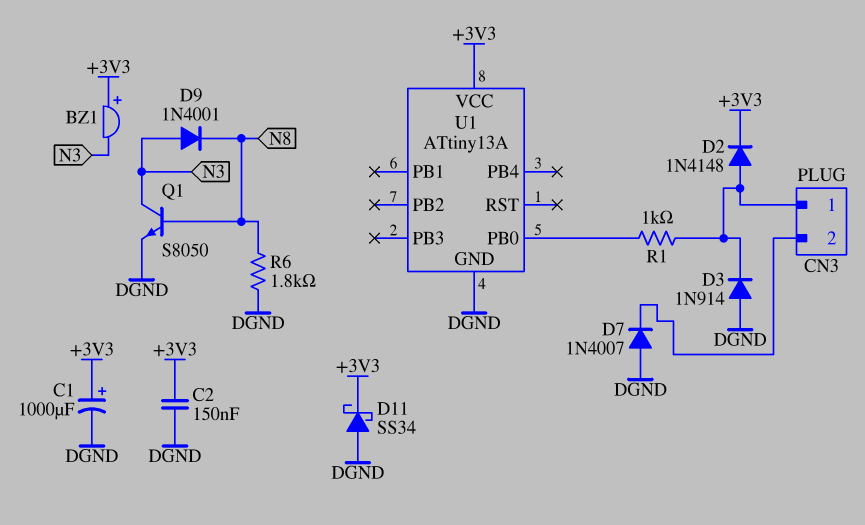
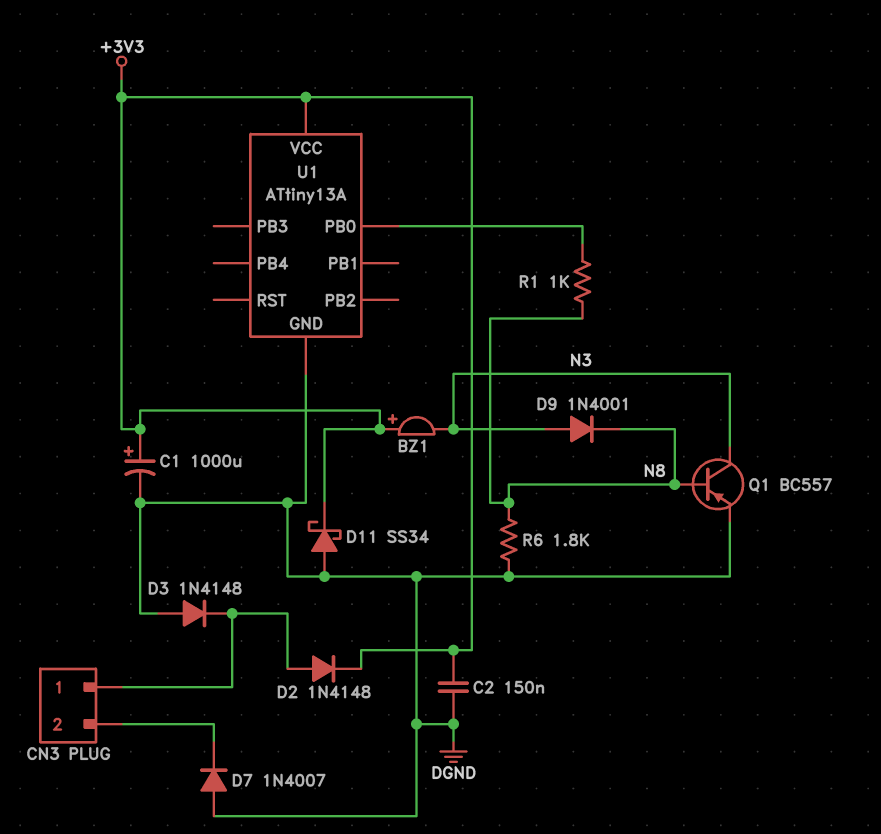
D3: diode 1N914 (A DGND, K CN3/1) -> diode 1N4148 (A DGND, K CN3/1)
Q1: NPN S8050 (B N8, C N3, E DGND) -> PNP BC557 (B N8, C N3, E DGND)
R1: 1k (CN3/1, U1/PB0) -> 1k (N8, U1/PB0)

